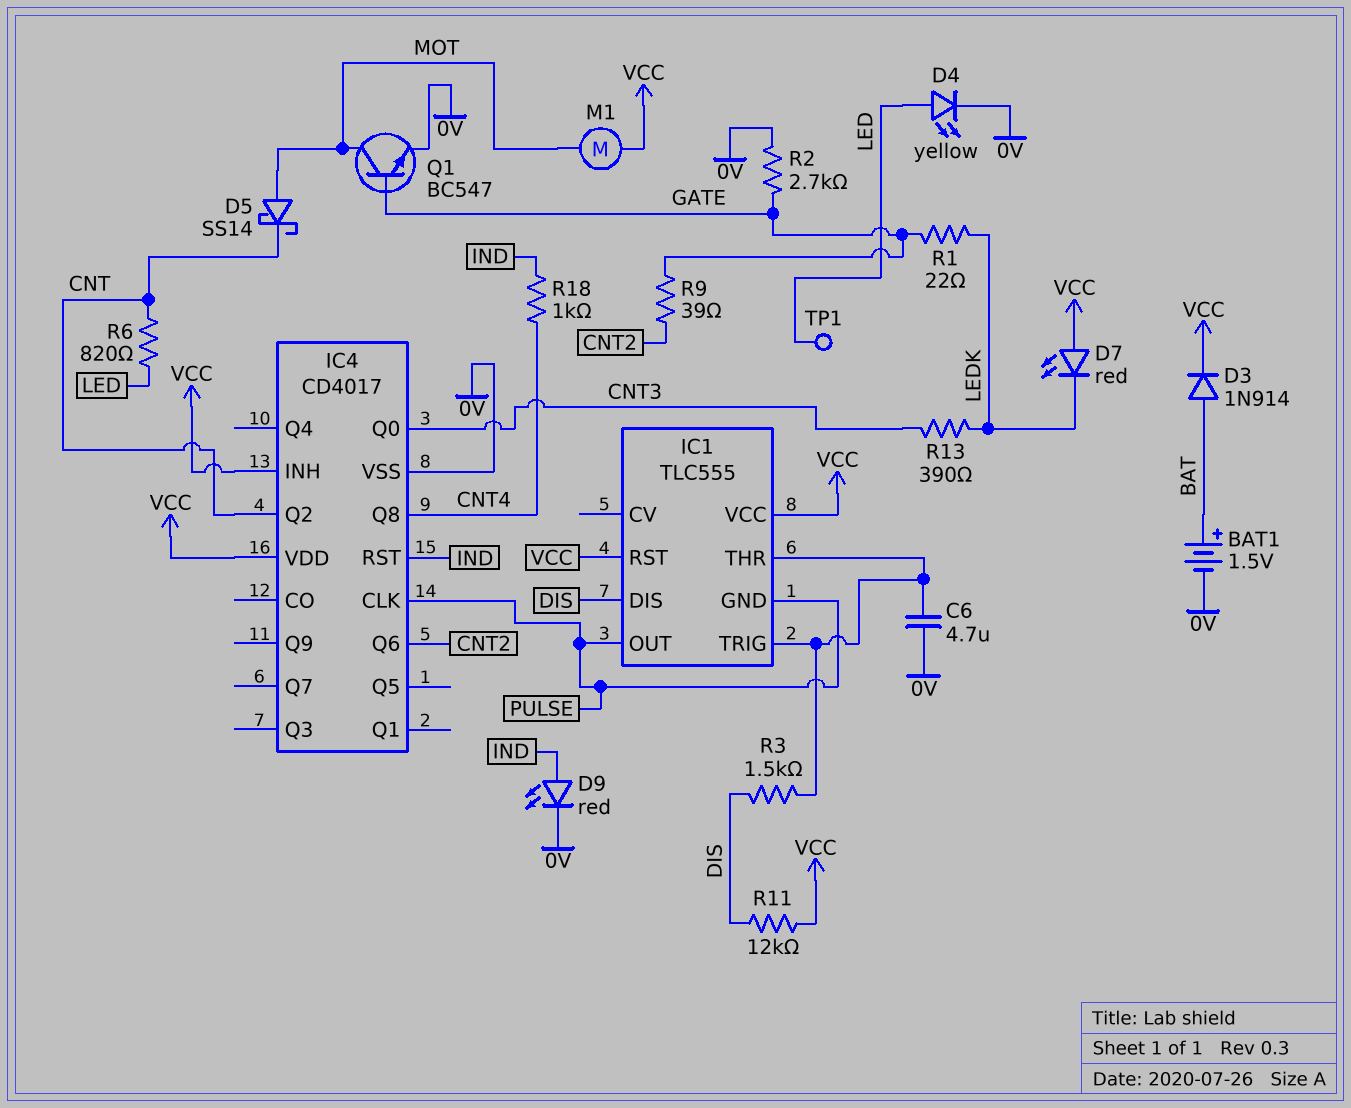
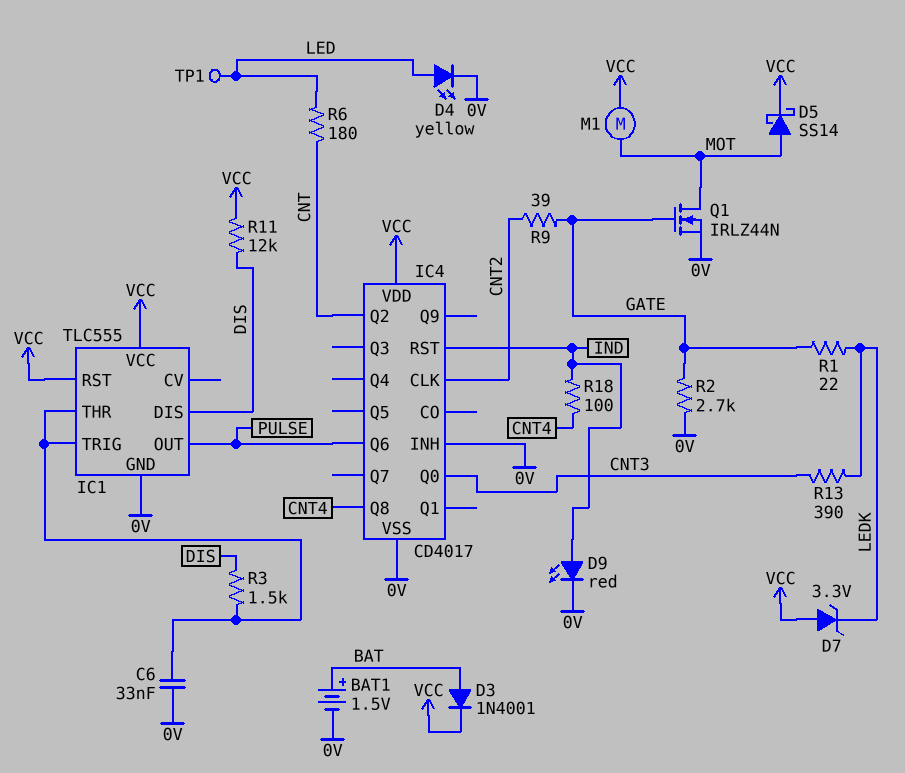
C6: 4.7uF (0V, IC1/THR) -> 33nF (0V, IC1/THR)
D3: diode 1N914 (A BAT, K VCC) -> diode 1N4001 (A BAT, K VCC)
D5: schottky SS14 (A MOT, K CNT) -> schottky SS14 (A MOT, K VCC)
D7: LED red (A VCC, K LEDK) -> zener 3.3V (A VCC, K LEDK)
IC1 pin GND: PULSE -> 0V
IC4 pin CLK: PULSE -> CNT2
IC4 pin INH: VCC -> 0V
IC4 pin Q6: CNT2 -> PULSE
Q1: NPN BC547 (B GATE, C MOT, E 0V) -> NMOS IRLZ44N (G GATE, D MOT, S 0V)
R6: 820 (CNT, LED) -> 180 (CNT, LED)
R18: 1k (CNT4, IND) -> 100 (CNT4, IND)

